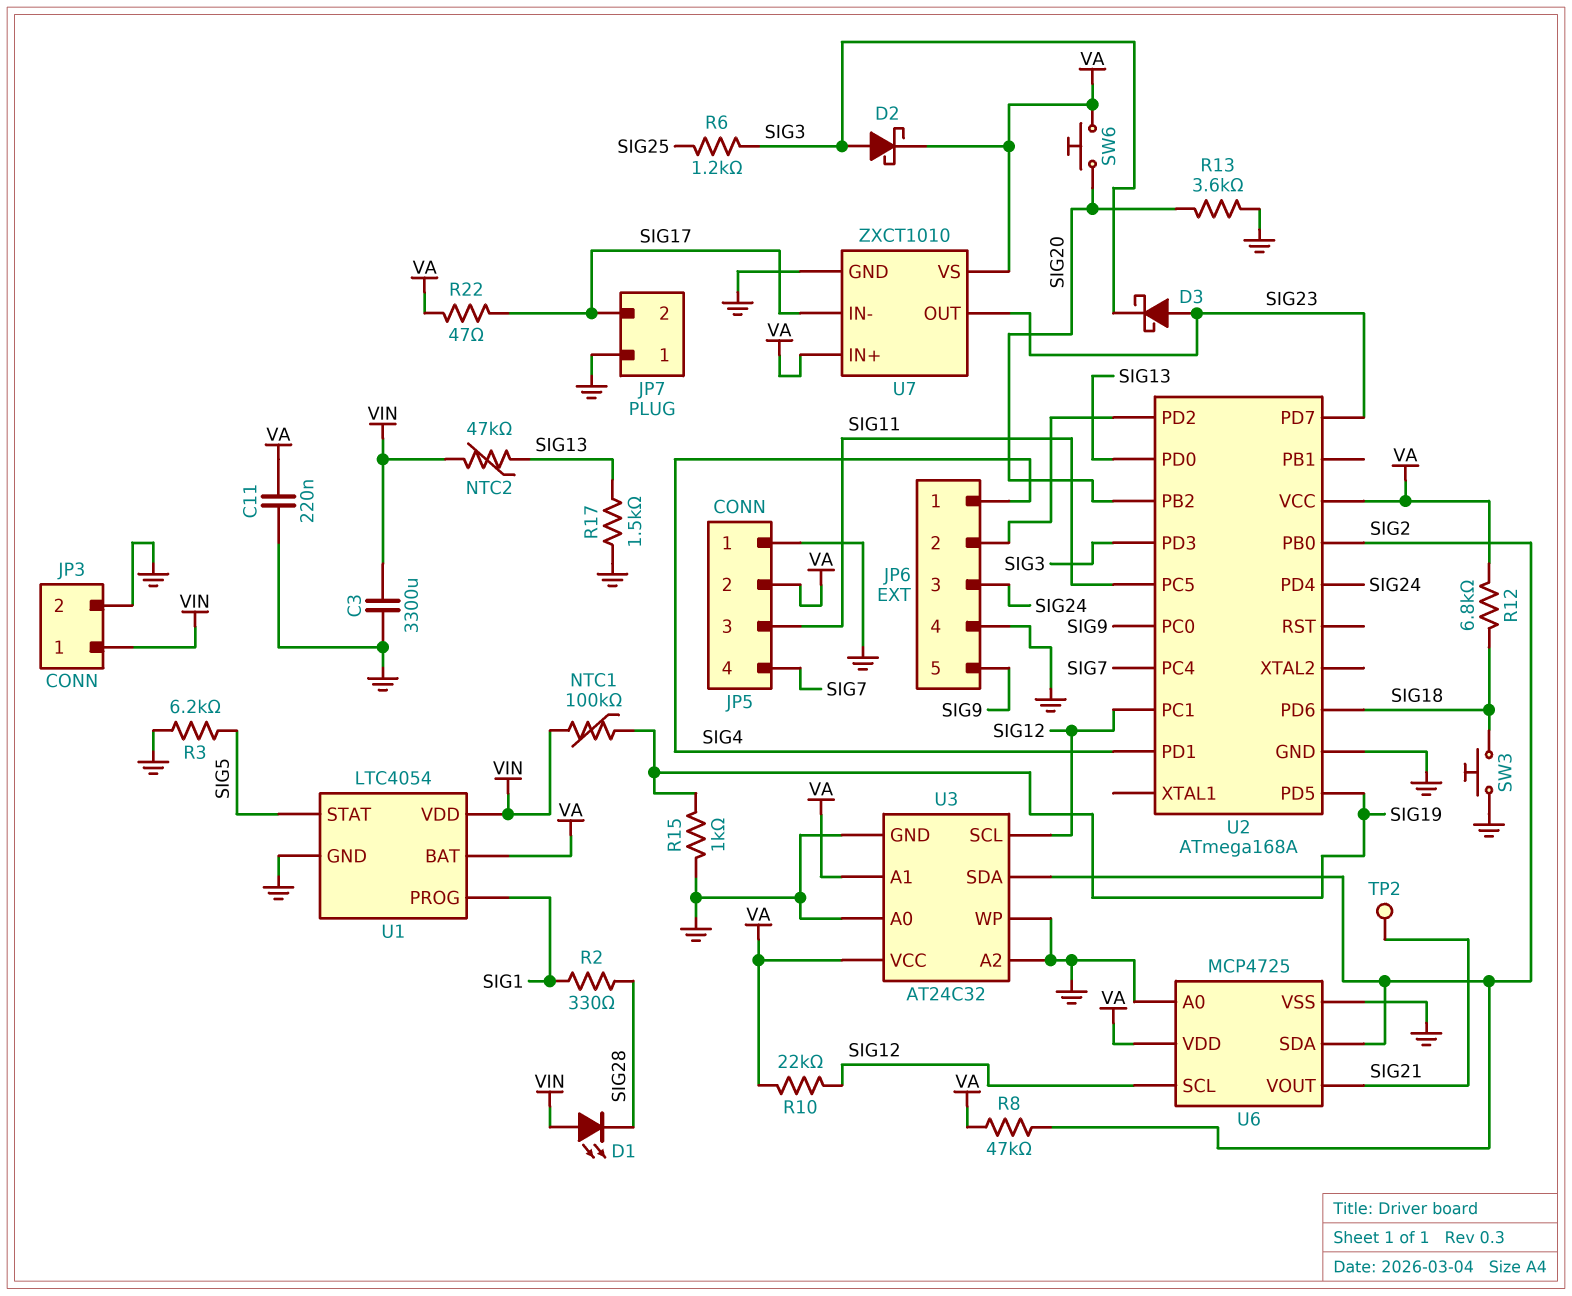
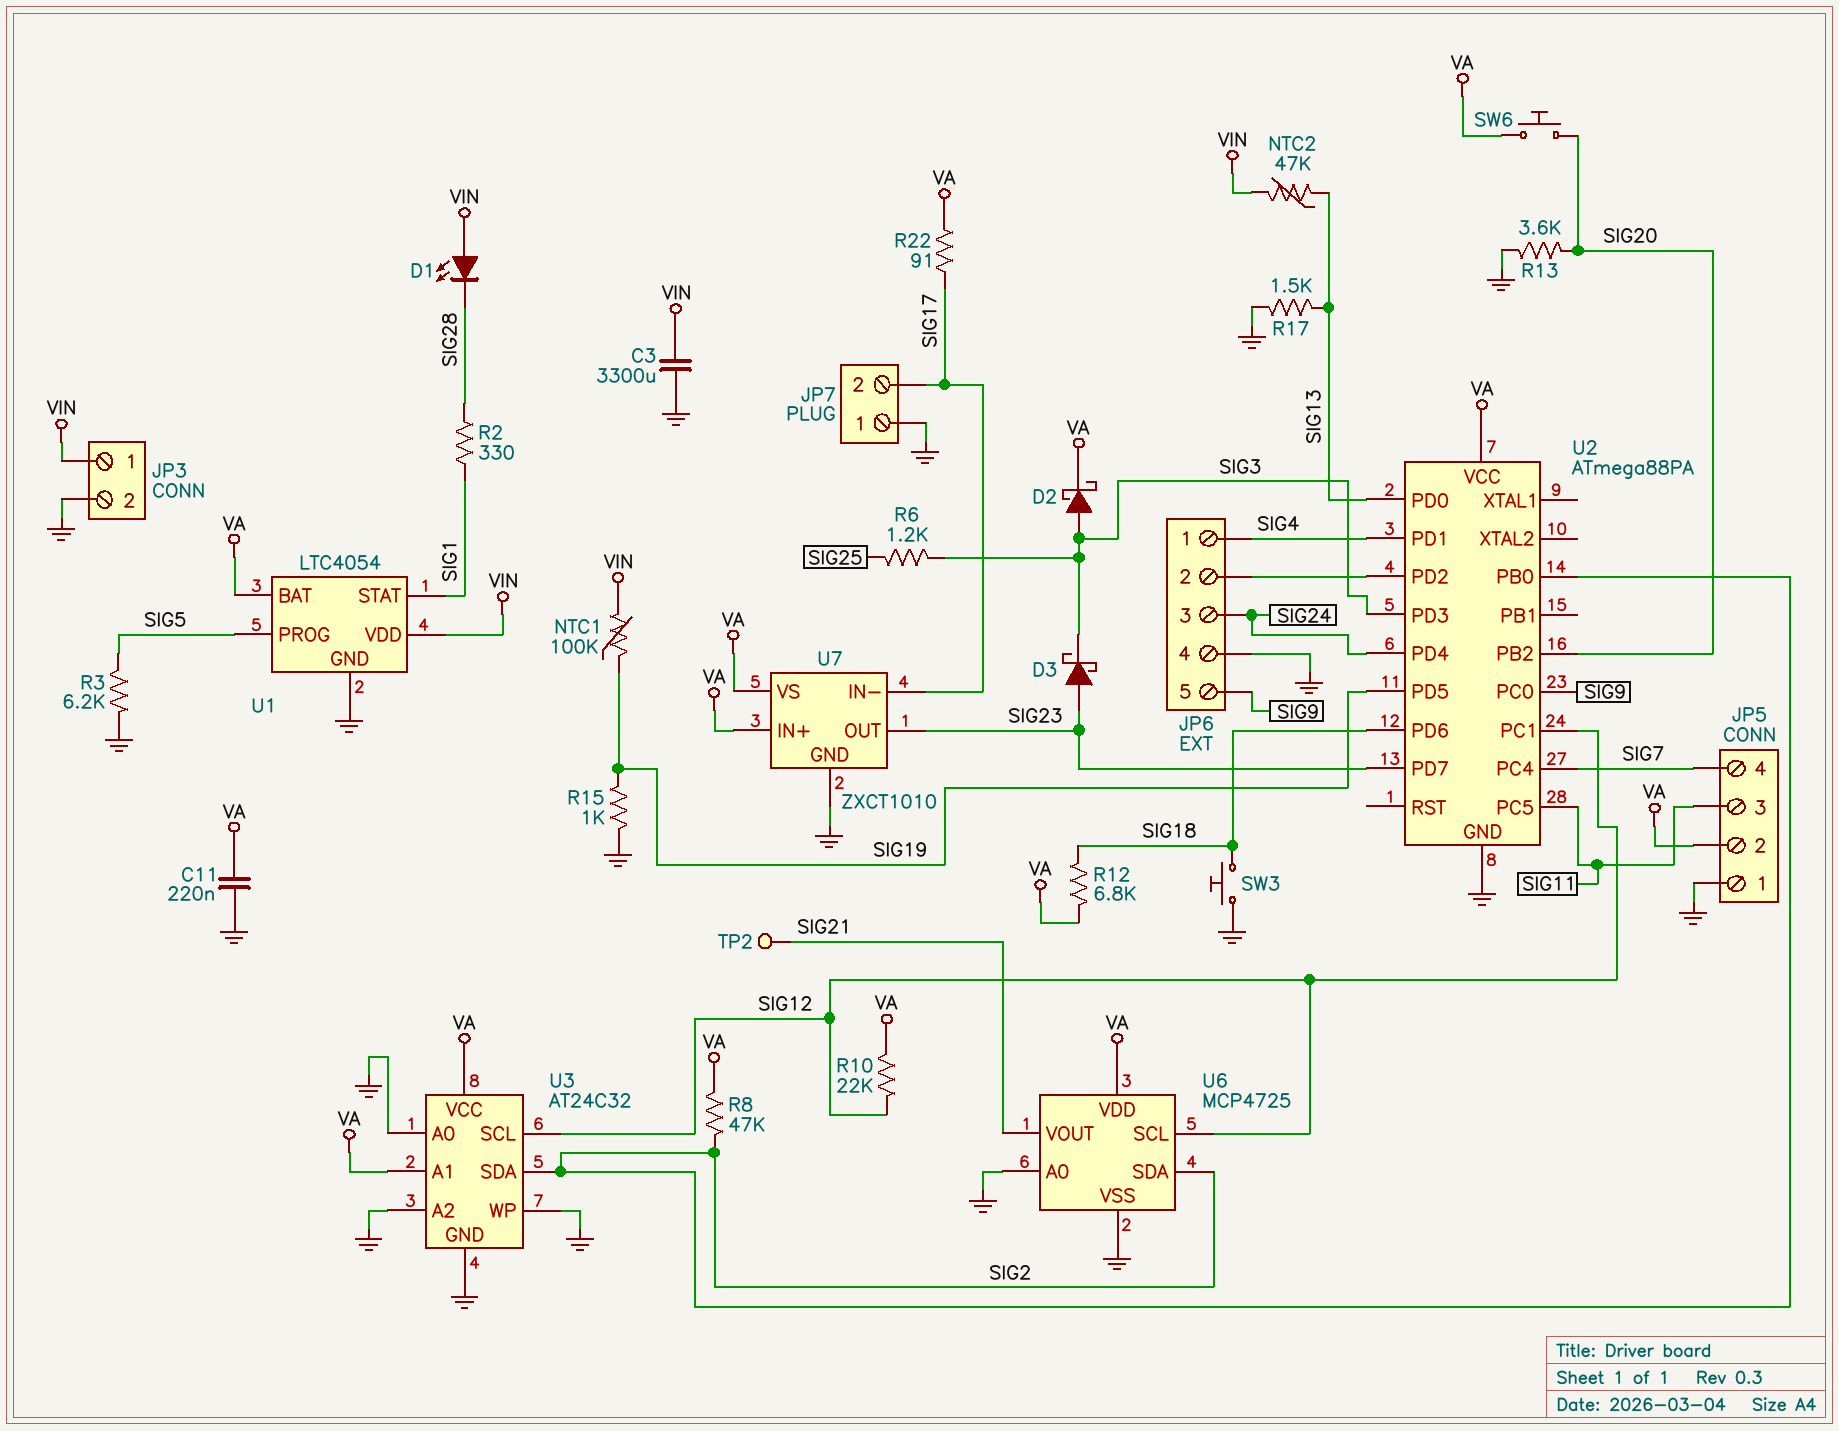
R22: 47 (SIG17, VA) -> 91 (SIG17, VA)
U1 pin PROG: SIG1 -> SIG5
U1 pin STAT: SIG5 -> SIG1
U2: ATmega168A -> ATmega88PA

